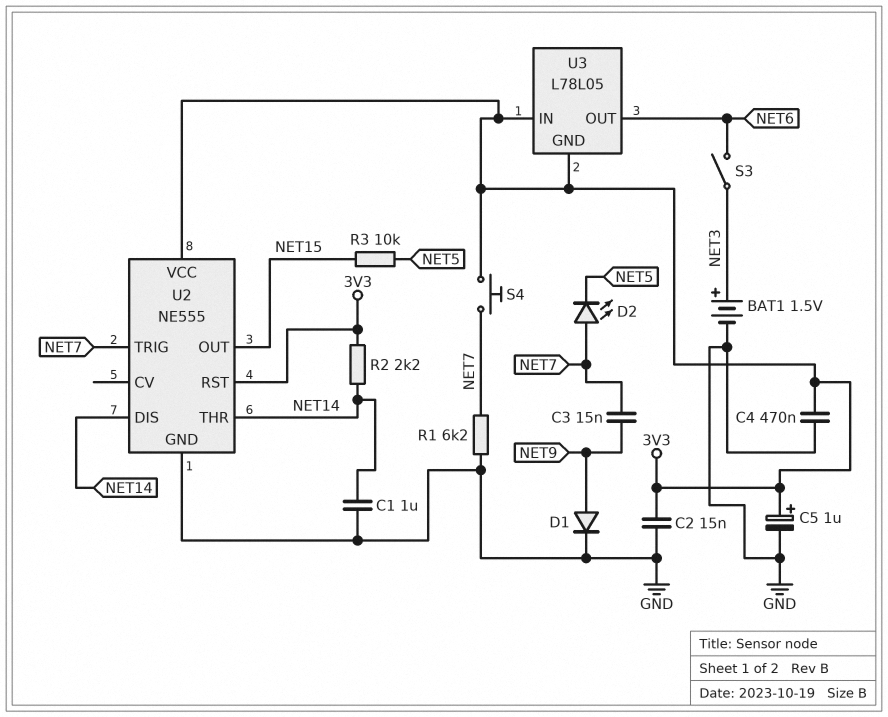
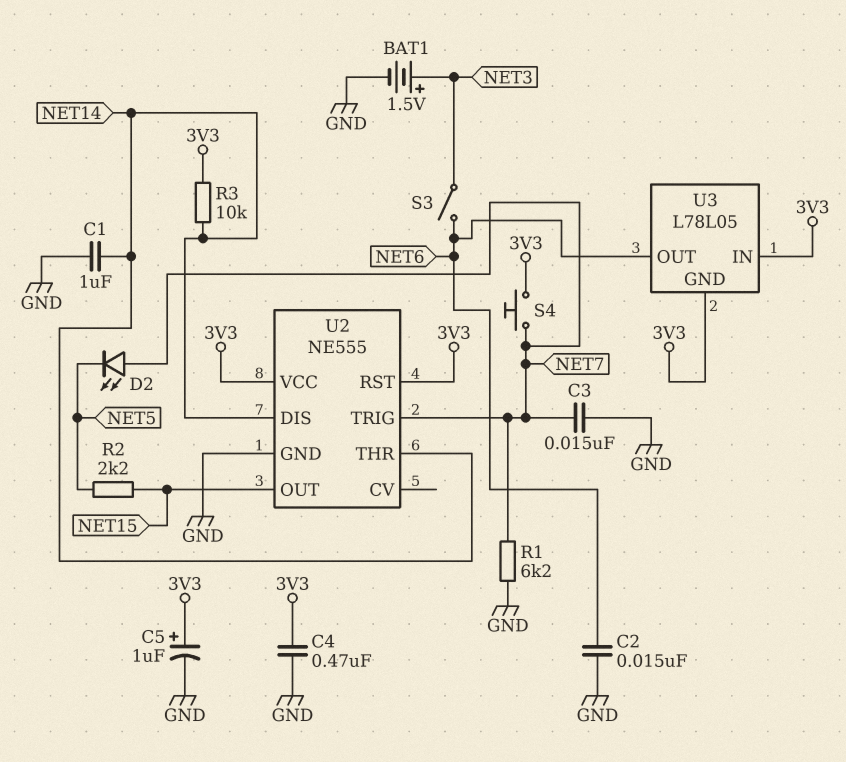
C2: 15nF (3V3, GND) -> 15nF (GND, NET6)
C3: 15nF (NET7, NET9) -> 15nF (GND, NET7)
D1: diode (A NET9, K GND) -> none
R2: 2.2k (3V3, NET14) -> 2.2k (NET5, NET15)
R3: 10k (NET5, NET15) -> 10k (3V3, NET14)

